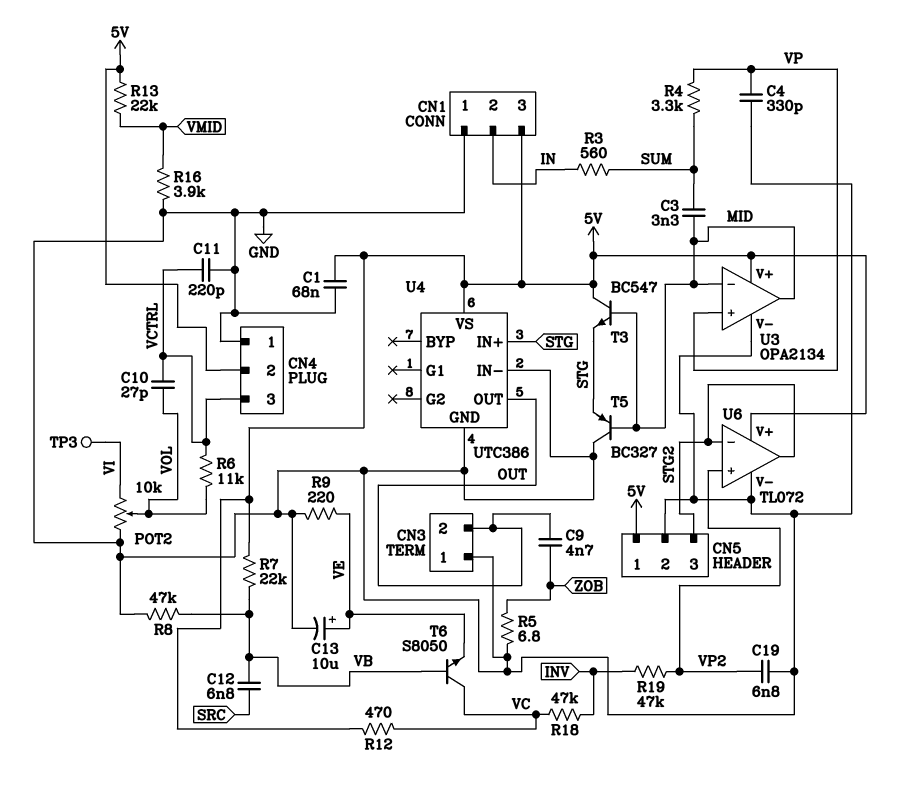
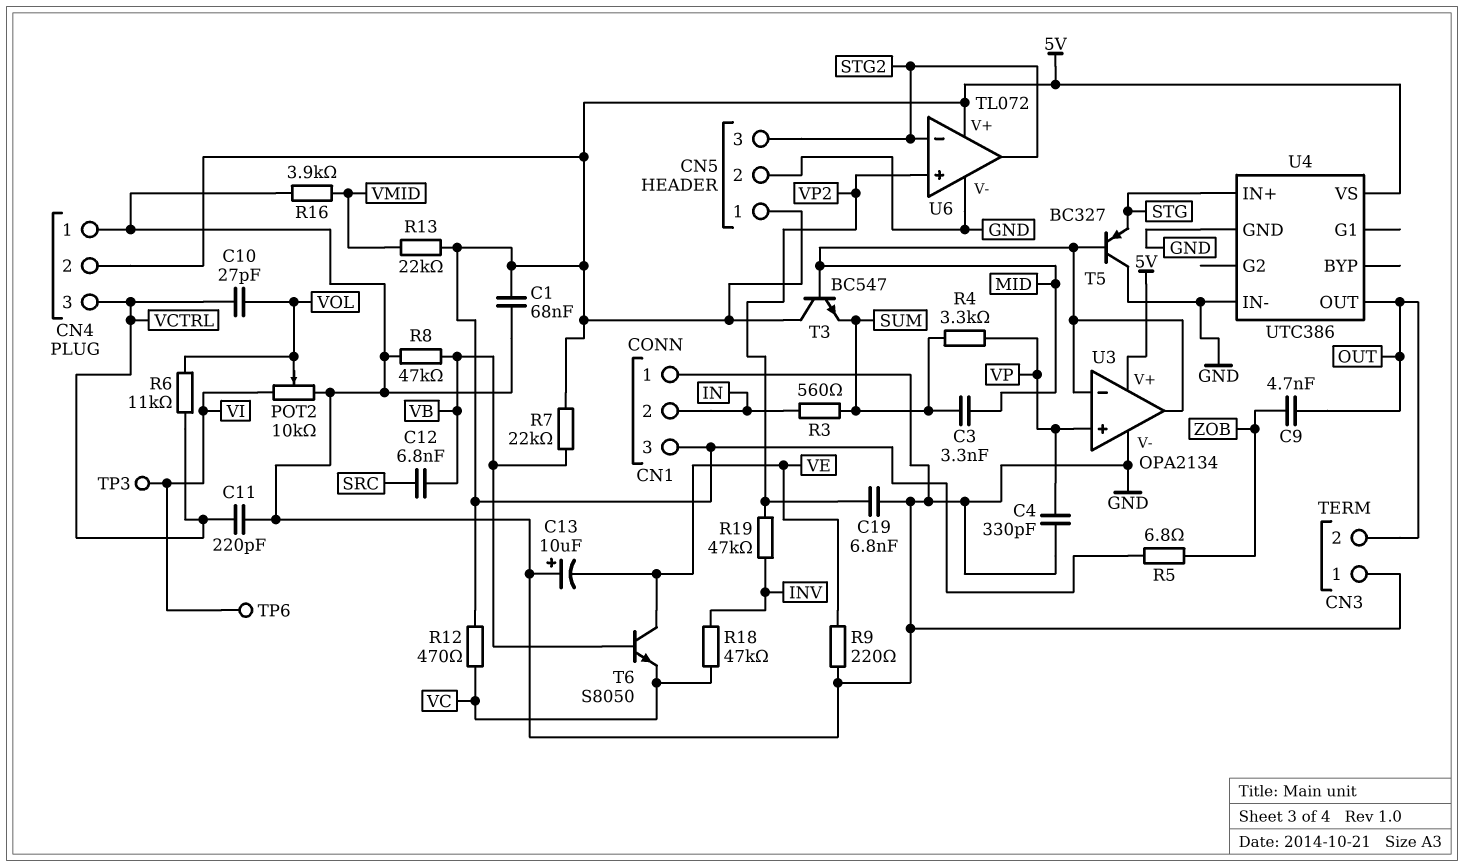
C13: 10uF (plus VE, minus GND) -> 10uF (plus GND, minus VE)
R5: 6.8 (GND, ZOB) -> 6.8 (5V, ZOB)
T3: NPN BC547 (B MID, C 5V, E STG) -> NPN BC547 (B MID, C 5V, E SUM)
T6: NPN S8050 (B VB, C VC, E VE) -> NPN S8050 (B VB, C VE, E VC)
TP6: none -> test point (VI)

